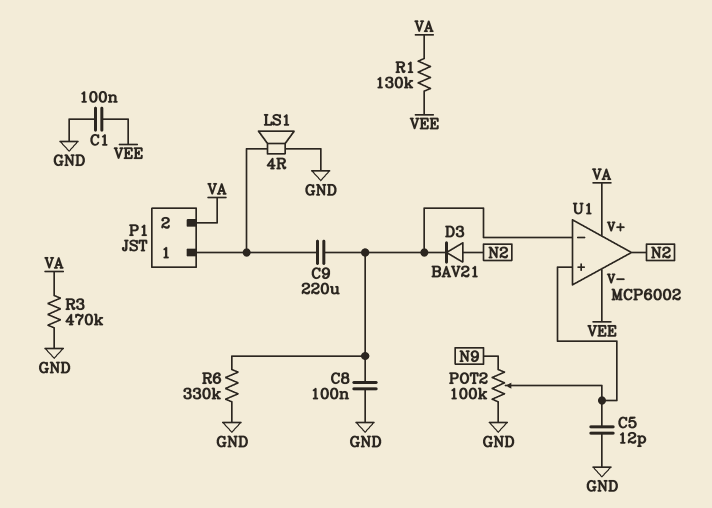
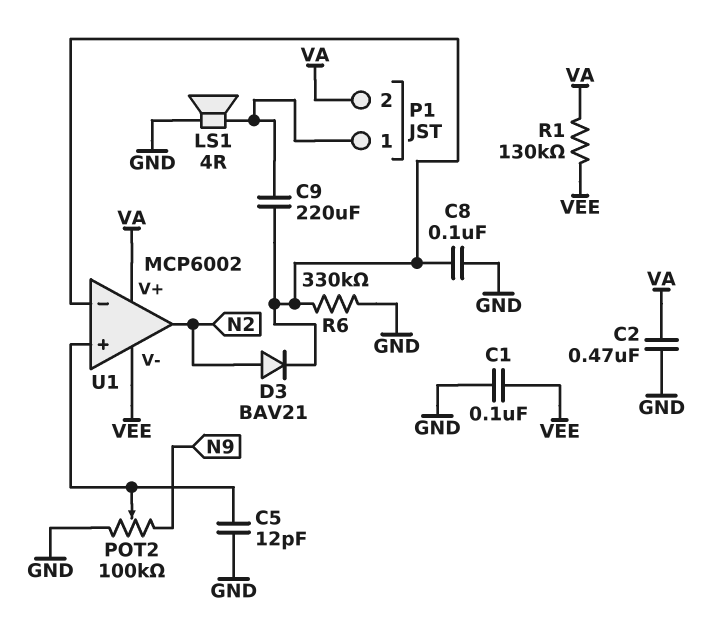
C2: none -> 470nF (GND, VA)
R3: 470k (GND, VA) -> none

